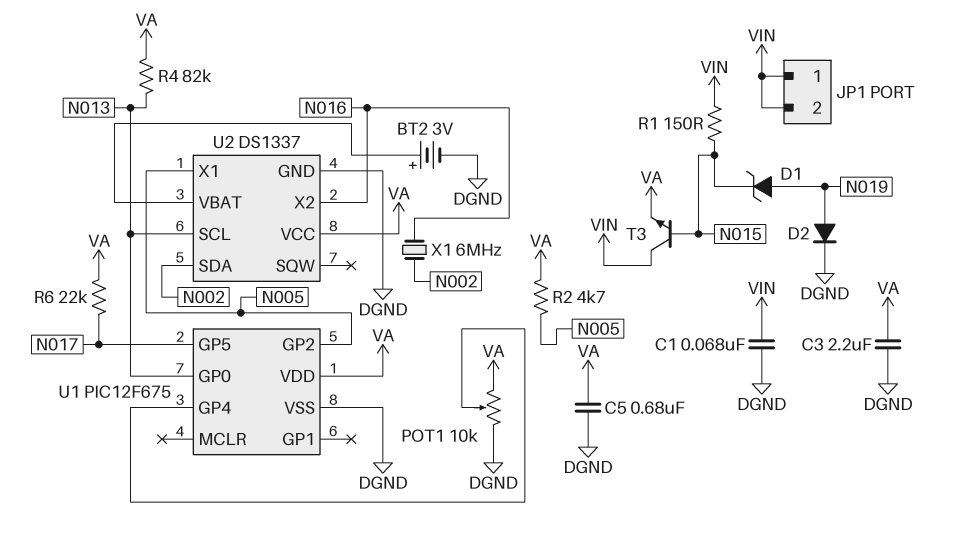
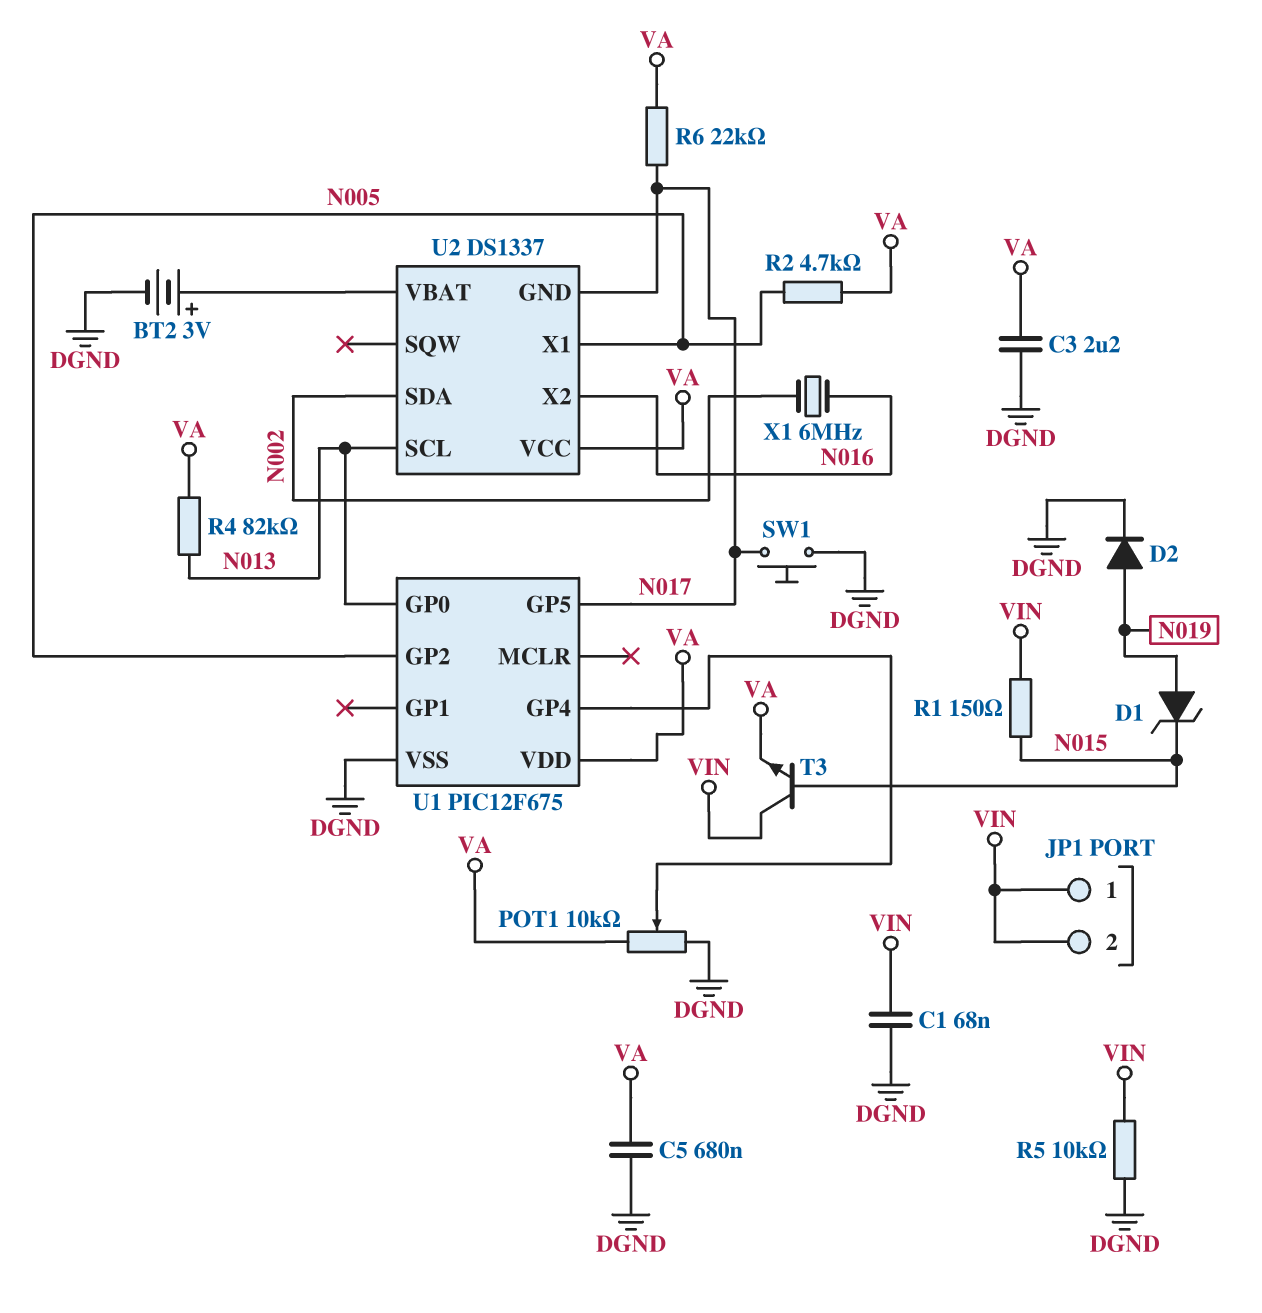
R5: none -> 10k (DGND, VIN)
SW1: none -> button (DGND, N017)
U2 pin GND: DGND -> N017

